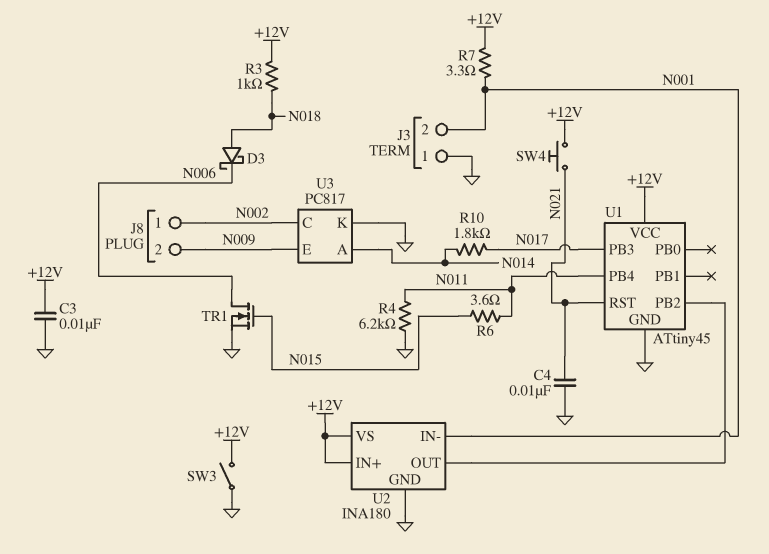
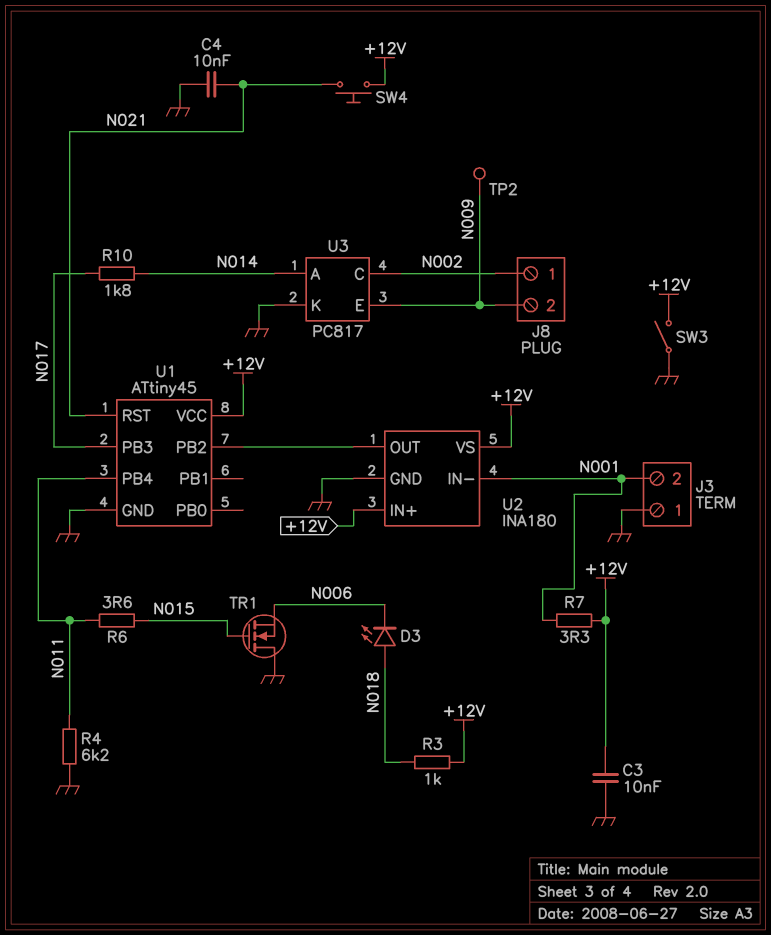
D3: schottky (A N018, K N006) -> LED (A N018, K N006)
TP2: none -> test point (N009)
TR1: NMOS (G N015, D N006, S GND) -> NMOS (G N015, D GND, S N006)

